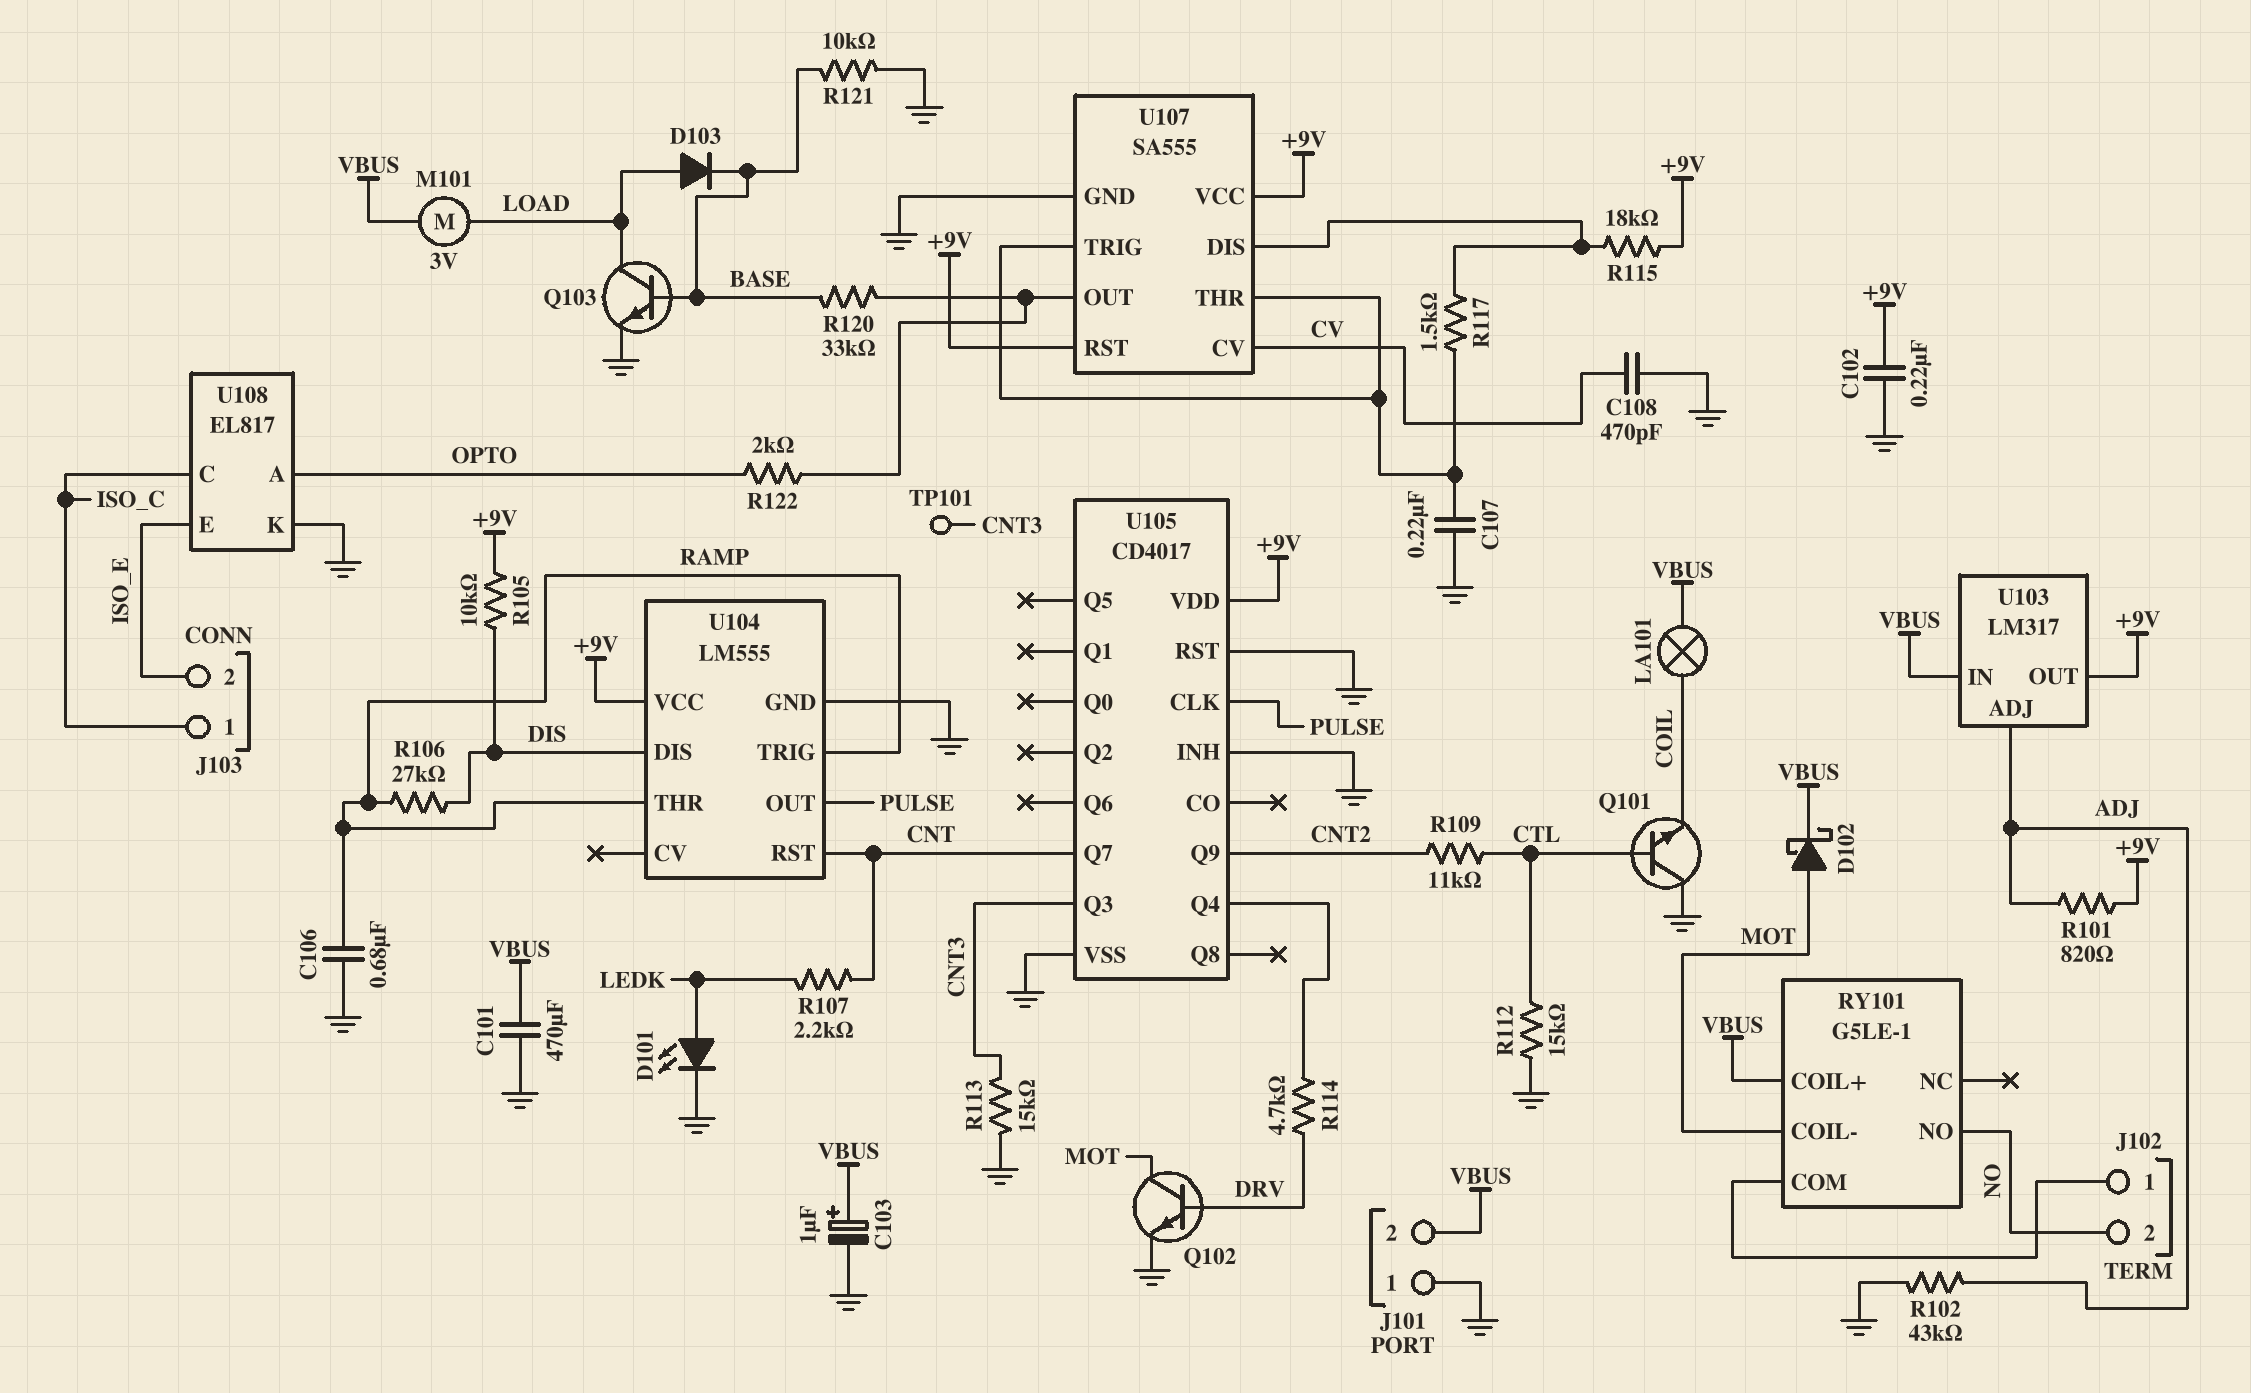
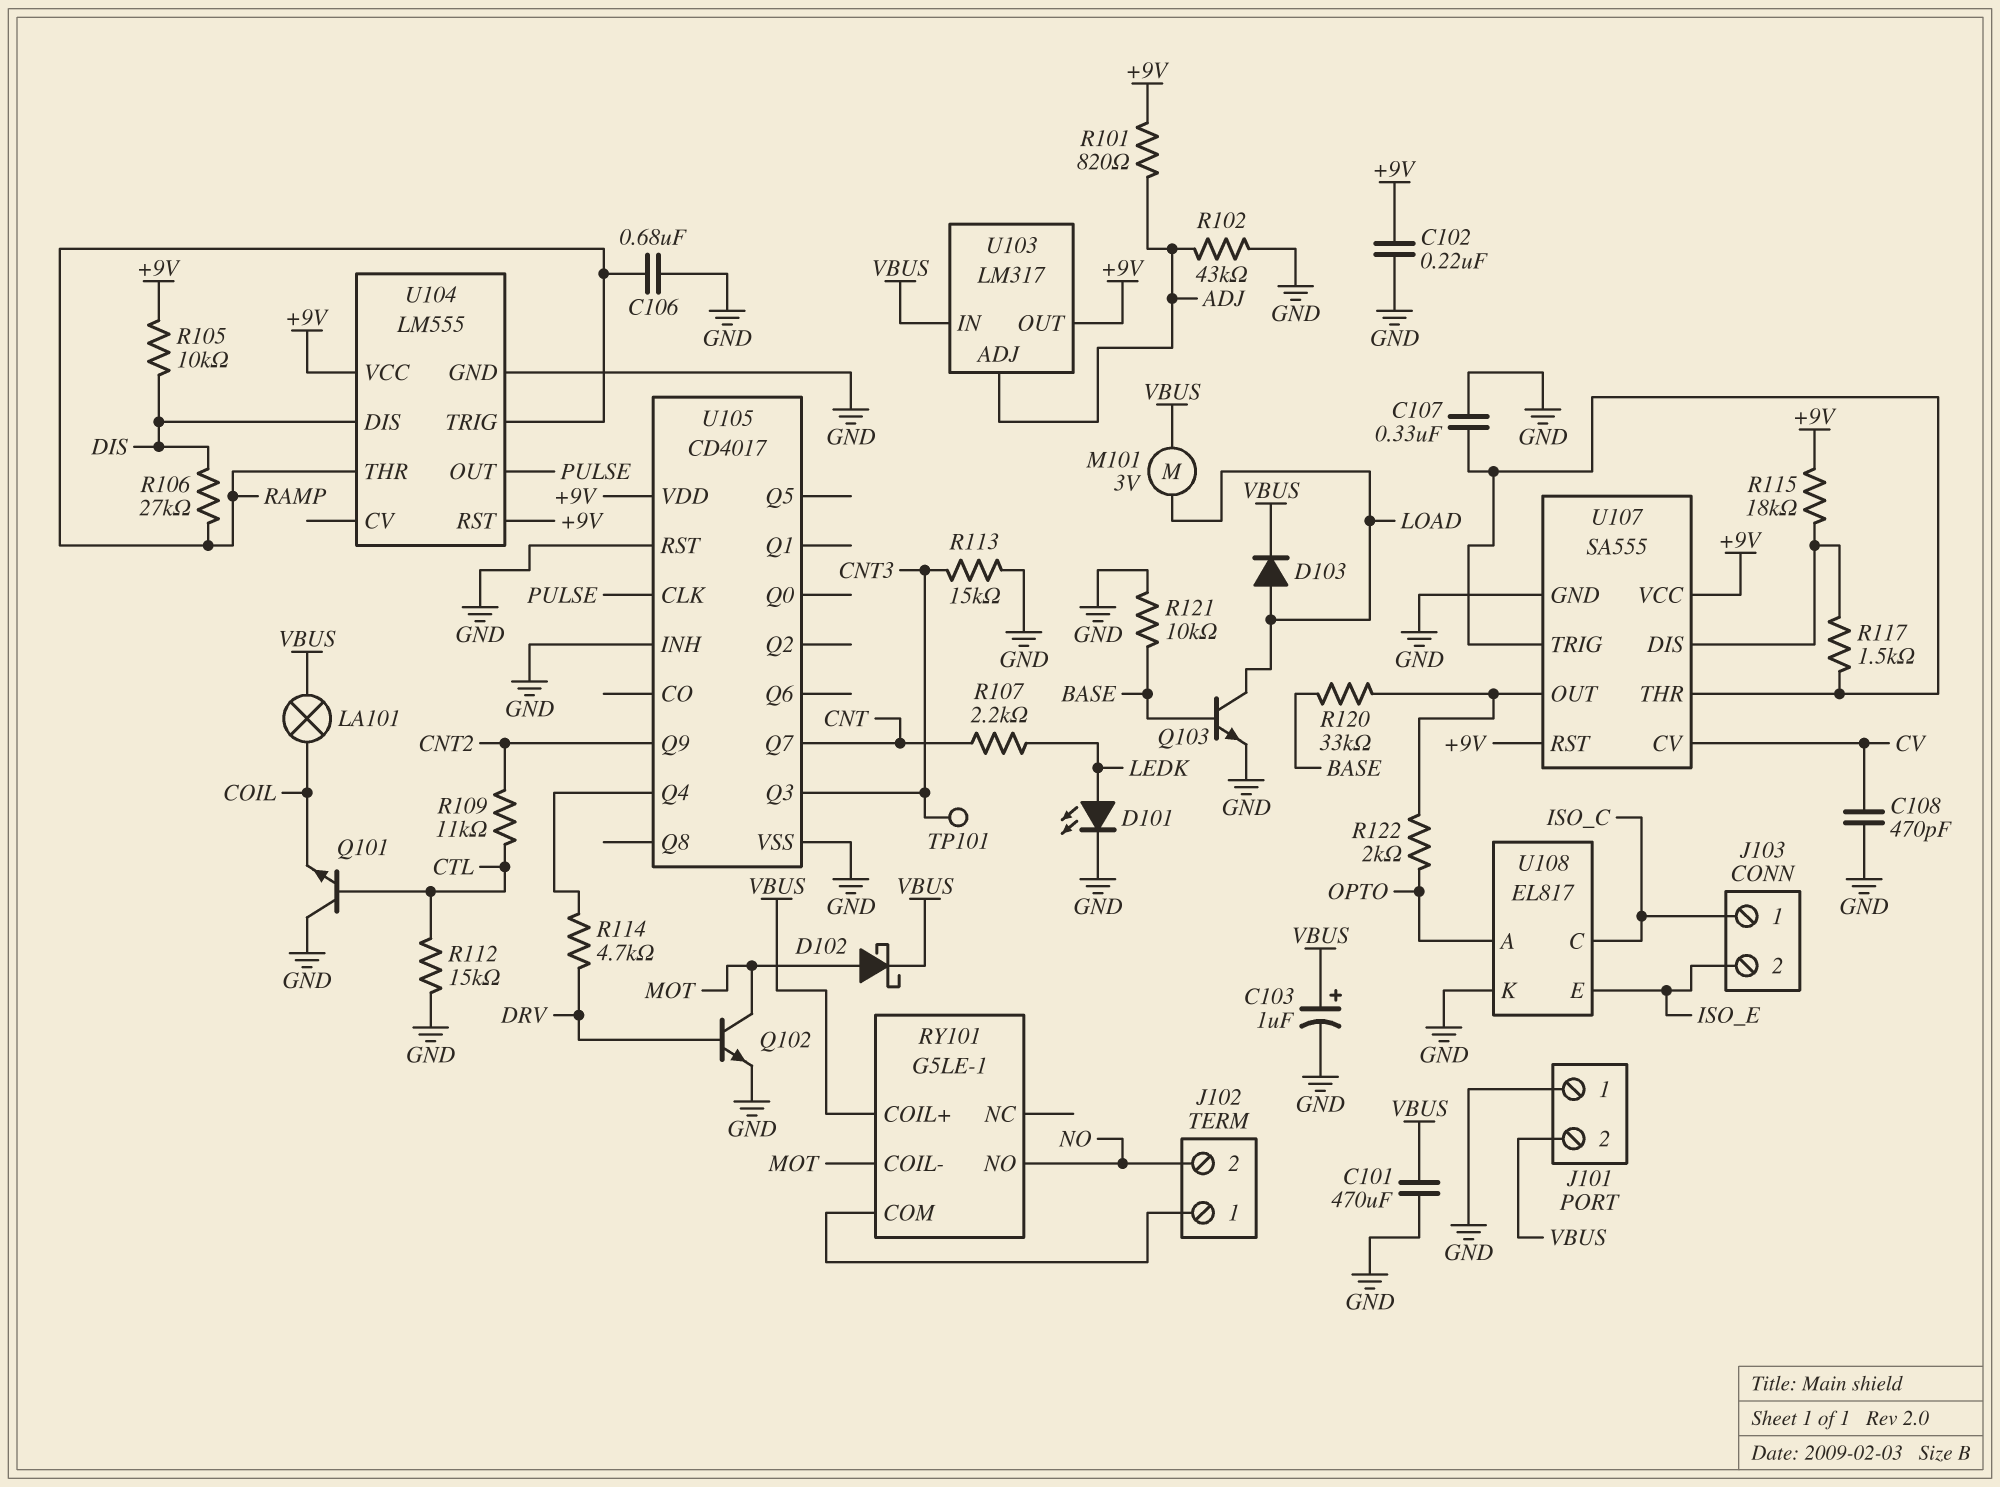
C107: 220nF (GND, U107/THR) -> 330nF (GND, U107/THR)
D103: diode (A LOAD, K BASE) -> diode (A LOAD, K VBUS)
U104 pin RST: CNT -> +9V

